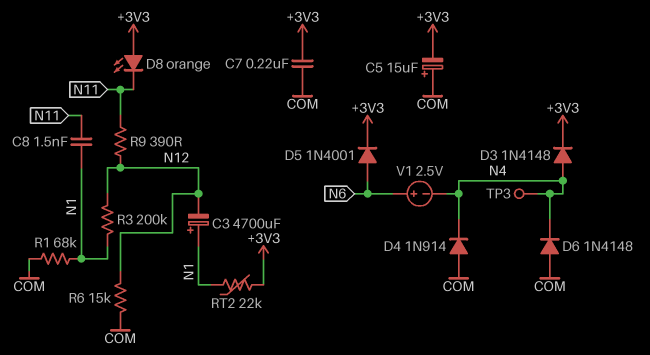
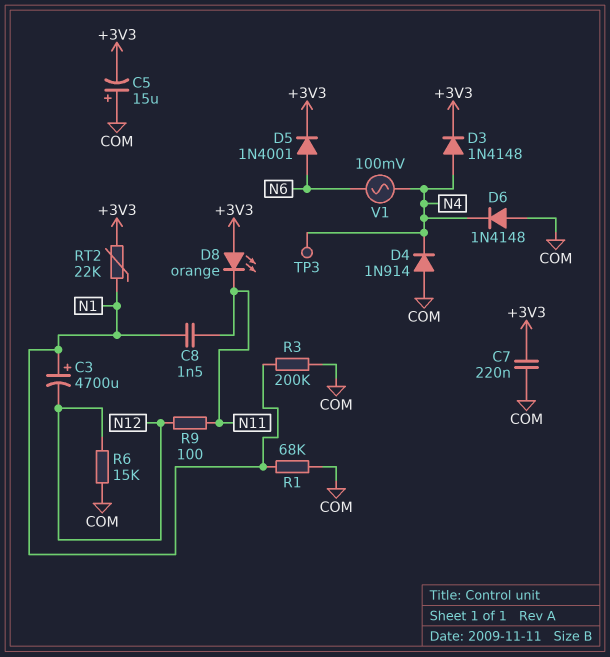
R3: 200k (N1, N12) -> 200k (COM, N1)
R9: 390 (N11, N12) -> 100 (N11, N12)
V1: 2.5V (plus N6, minus N4) -> AC 100mV (N4, N6)

